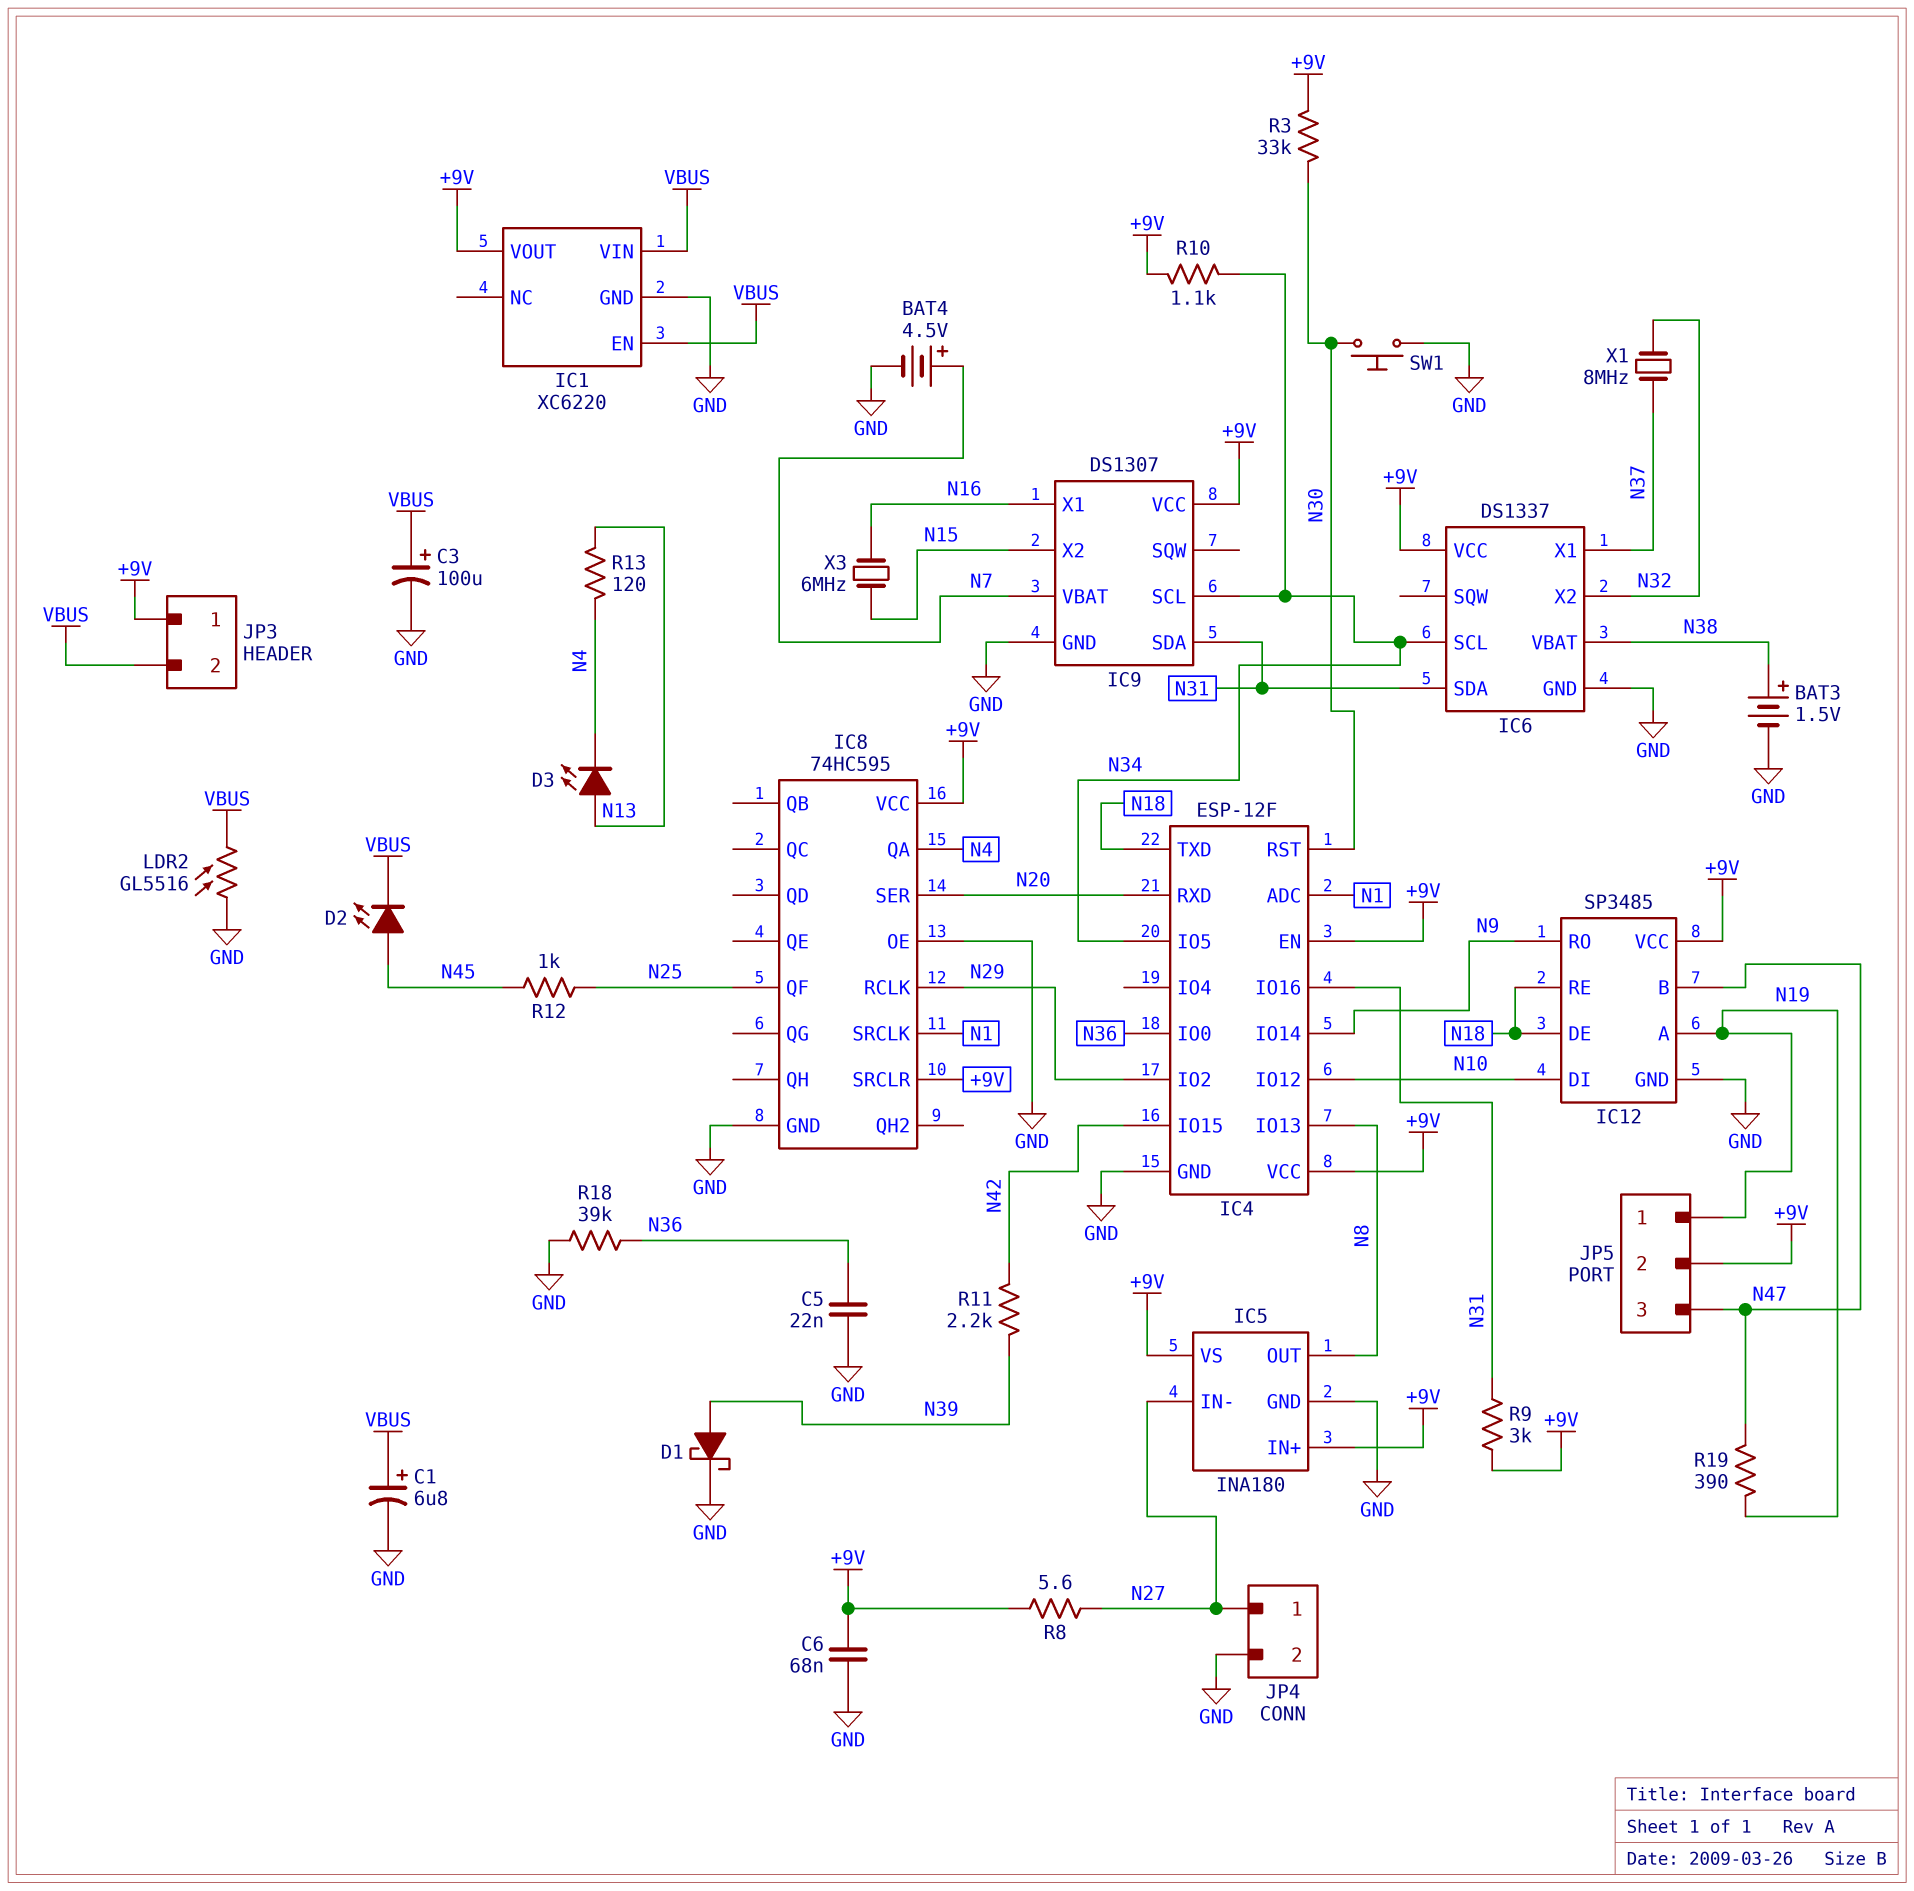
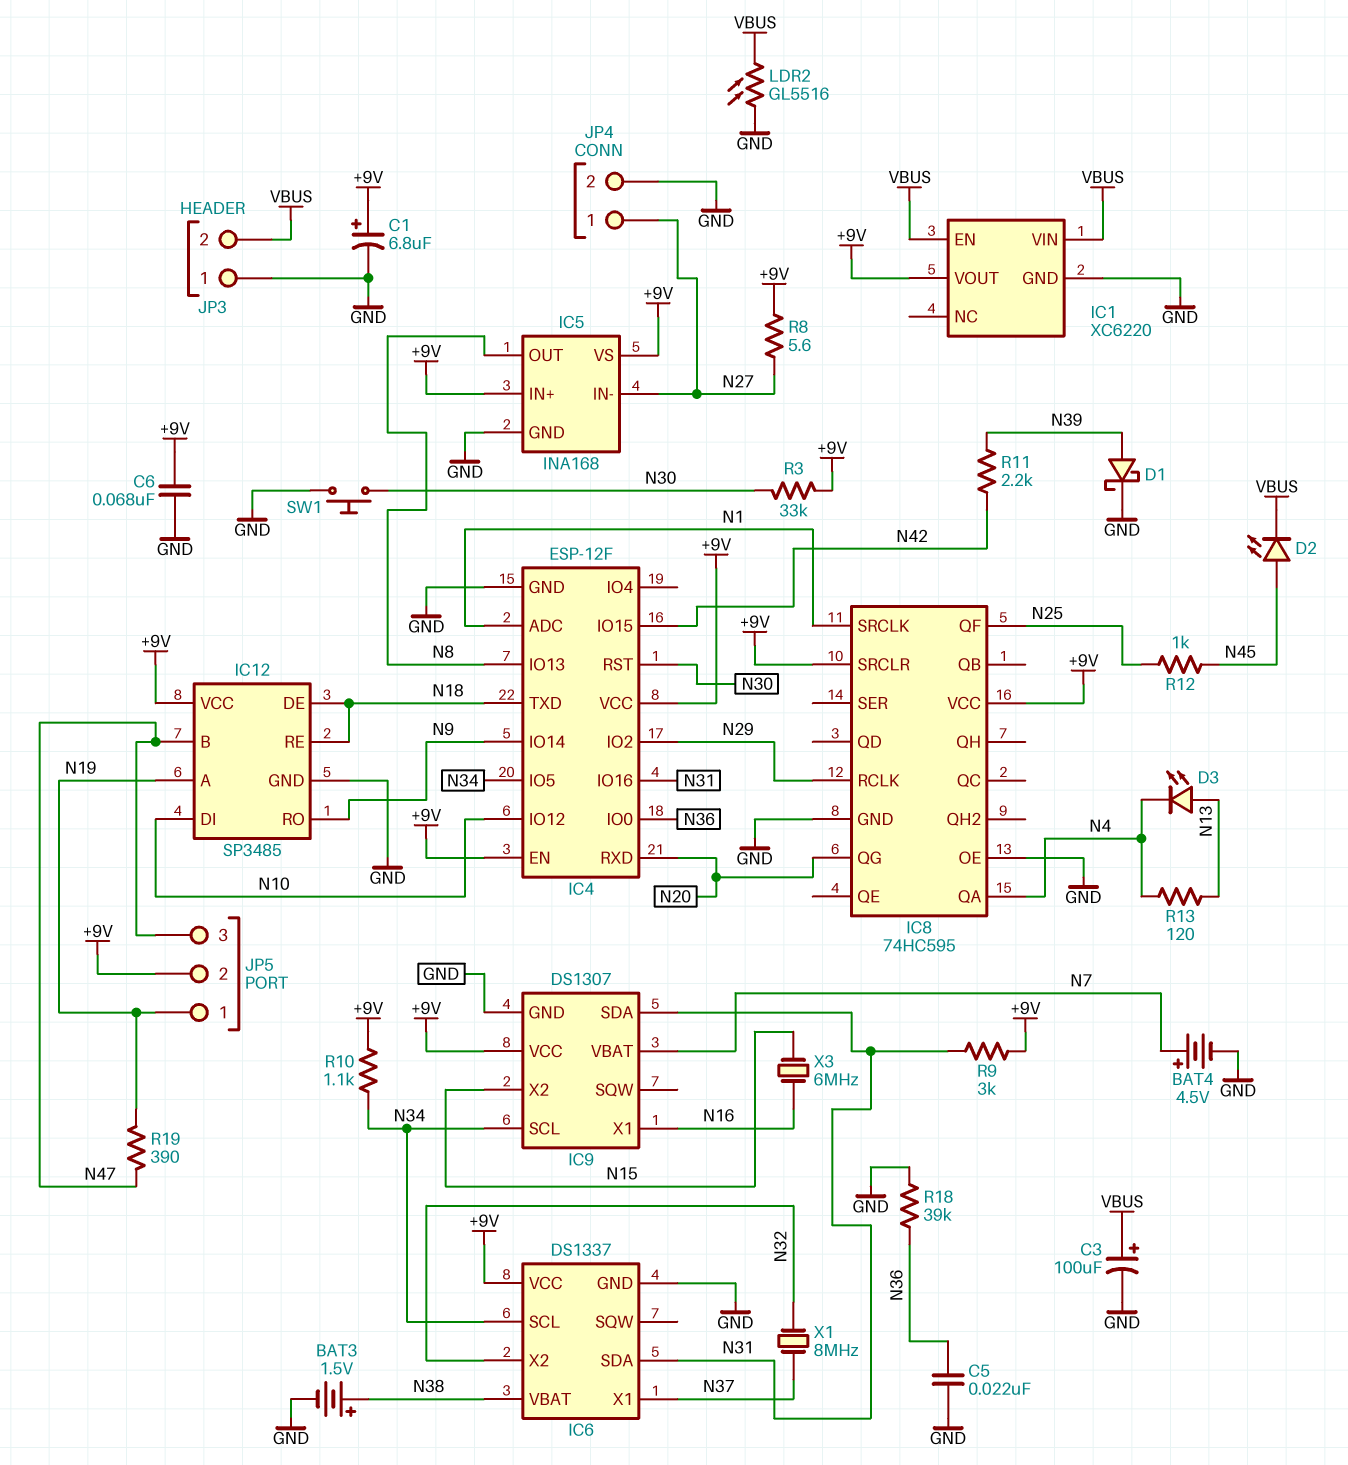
C1: 6.8uF (plus VBUS, minus GND) -> 6.8uF (plus +9V, minus GND)
IC5: INA180 -> INA168
IC8 pin QG: none -> N20
IC8 pin SER: N20 -> none
JP3 pin 1: +9V -> GND

